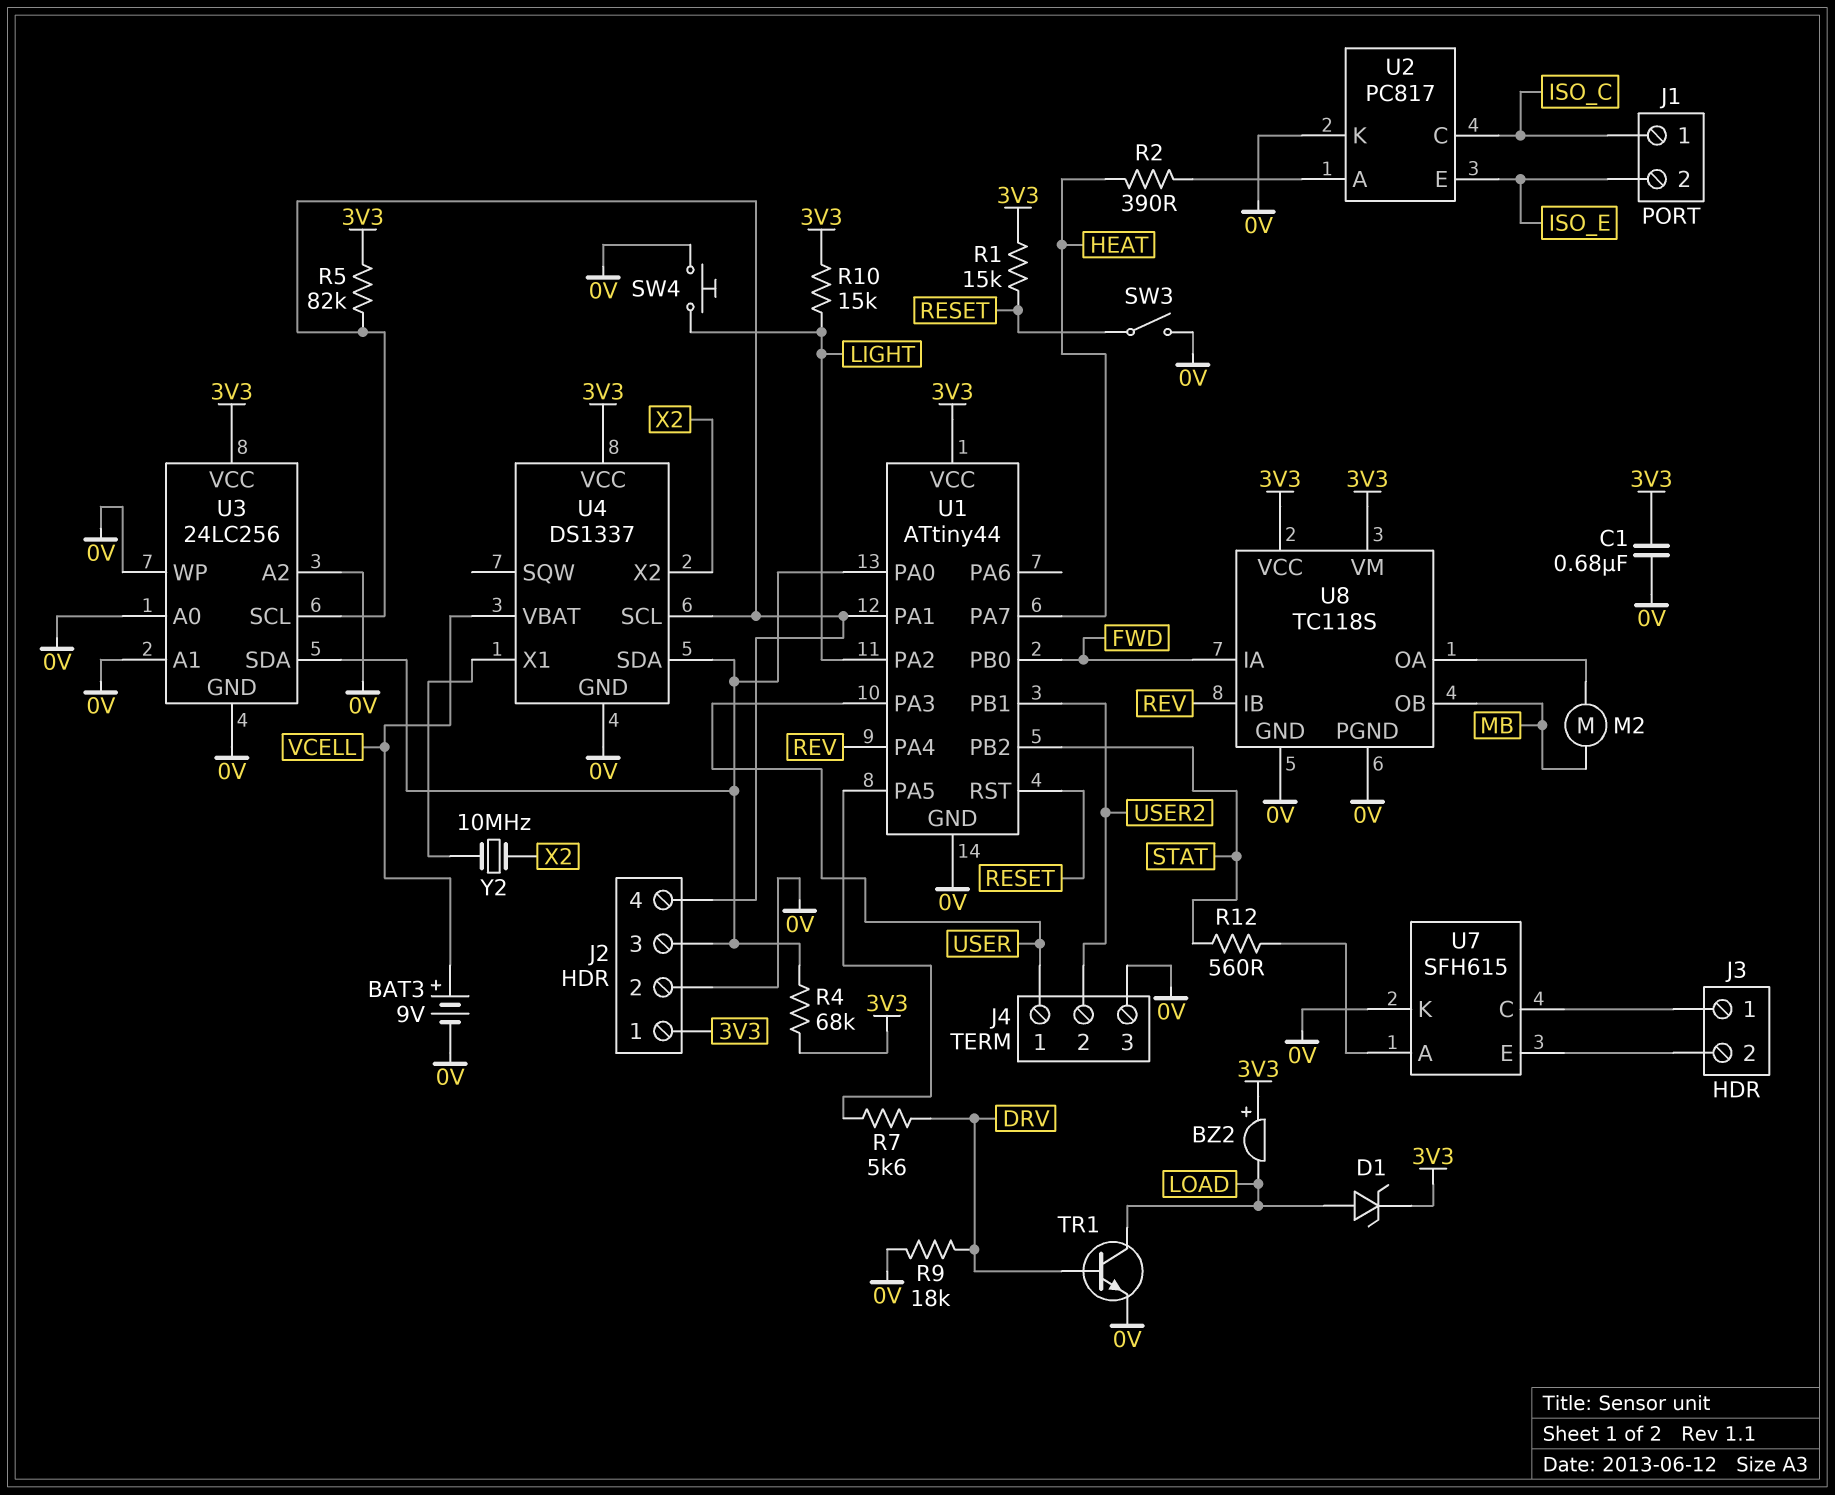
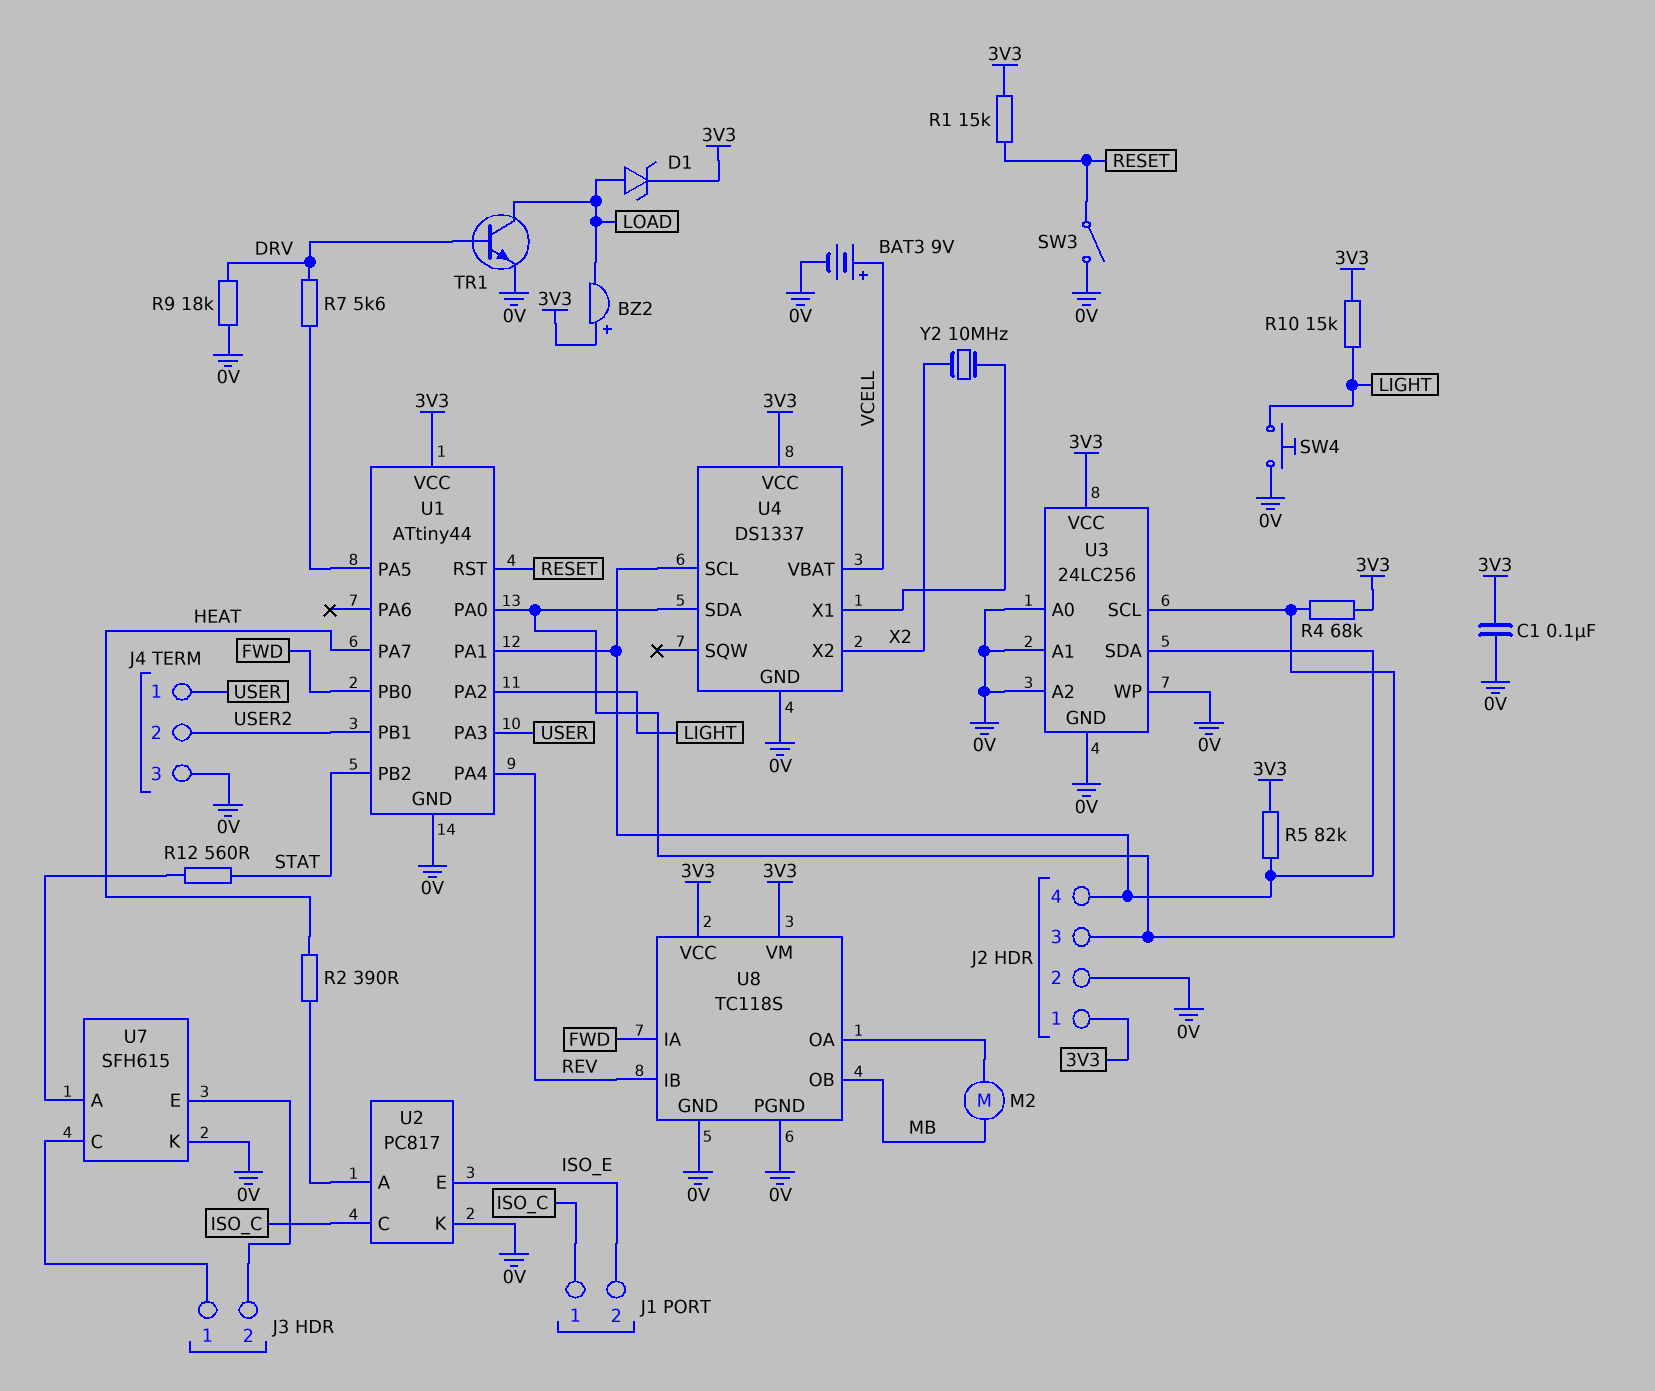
C1: 680nF (0V, 3V3) -> 100nF (0V, 3V3)
U3 pin SCL: J2/4 -> J2/3
U3 pin SDA: J2/3 -> J2/4

